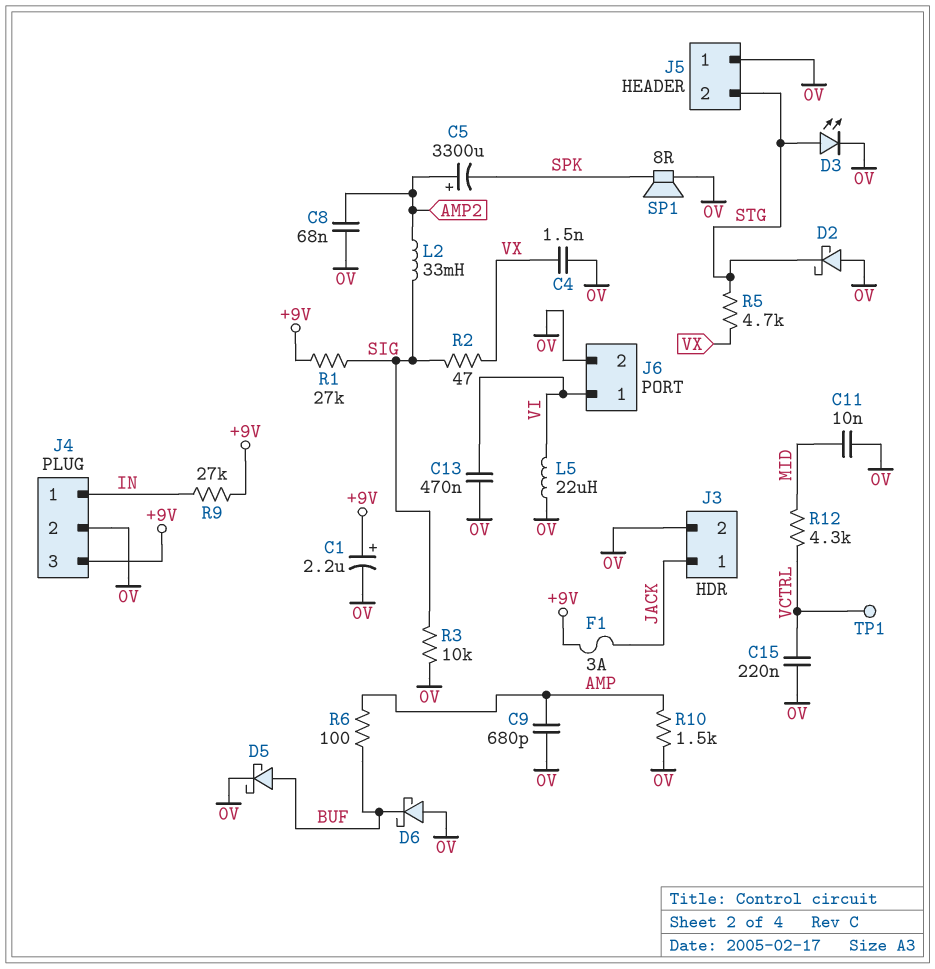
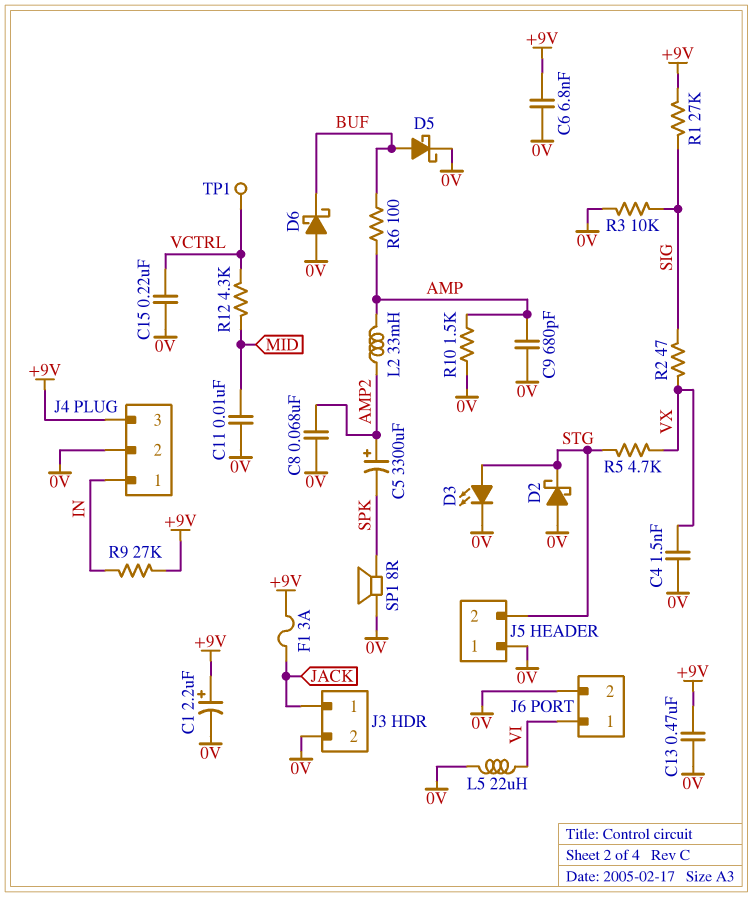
C6: none -> 6.8nF (+9V, 0V)
C13: 470nF (0V, VI) -> 470nF (+9V, 0V)
L2: 33mH (AMP2, SIG) -> 33mH (AMP, AMP2)

